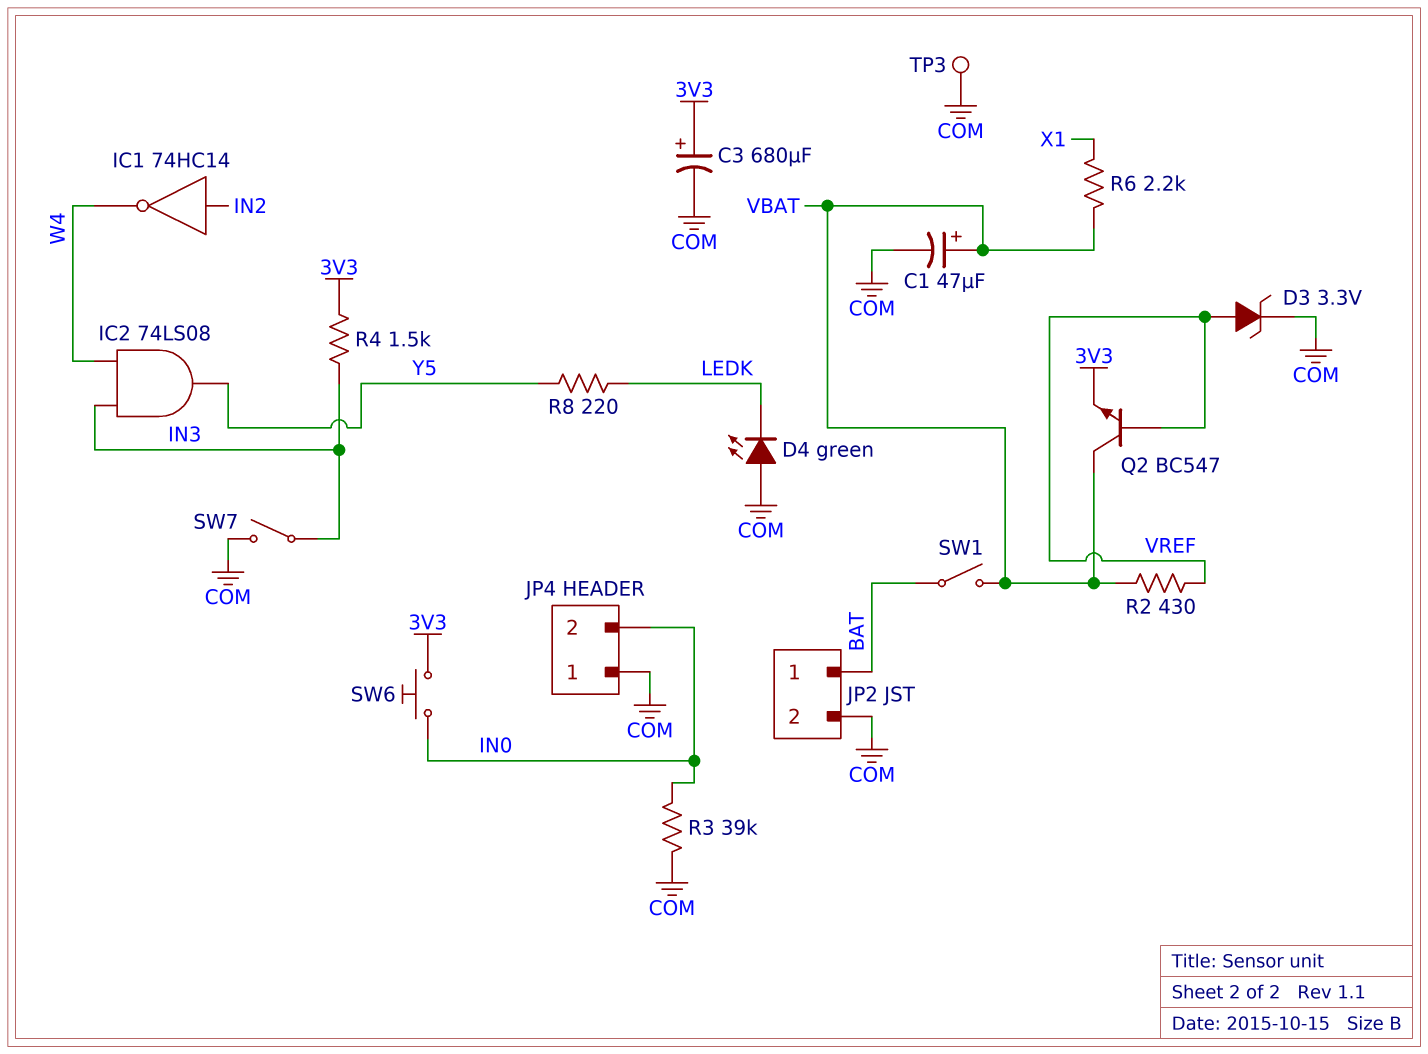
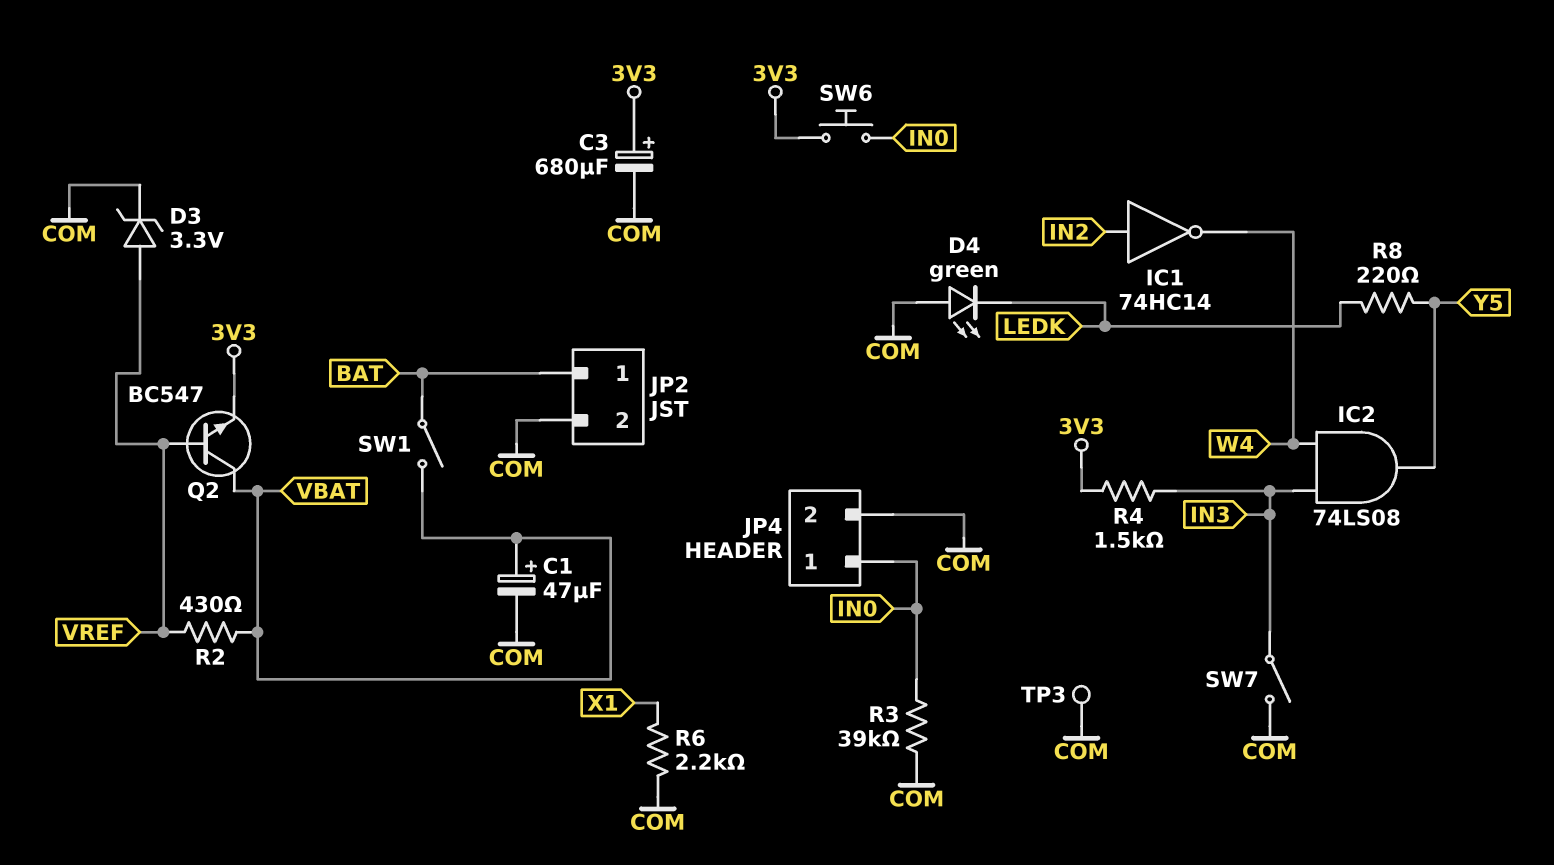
JP4 pin 1: COM -> IN0
JP4 pin 2: IN0 -> COM
R6: 2.2k (VBAT, X1) -> 2.2k (COM, X1)

